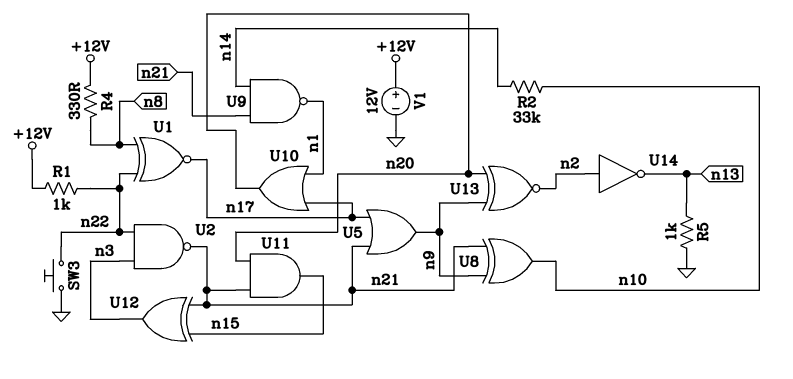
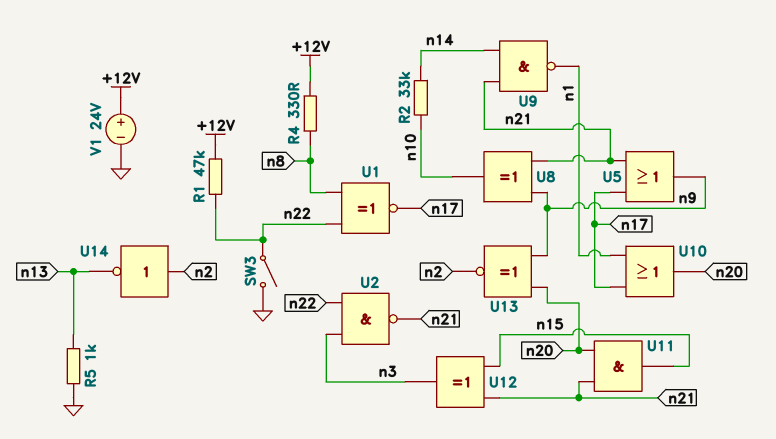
R1: 1k (+12V, n22) -> 47k (+12V, n22)
SW3: button (GND, n22) -> switch (GND, n22)
V1: 12V (plus +12V, minus GND) -> 24V (plus +12V, minus GND)

